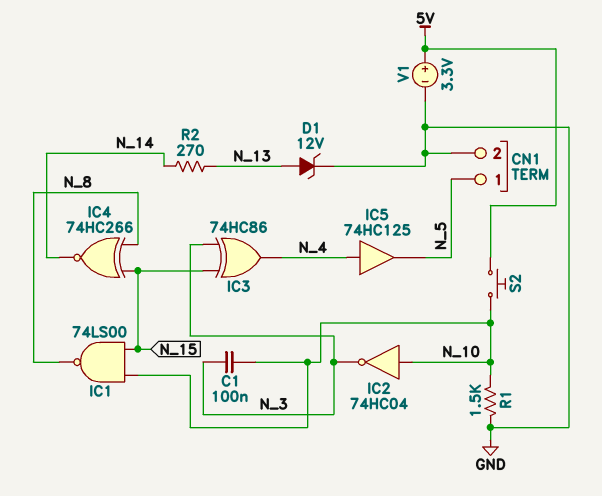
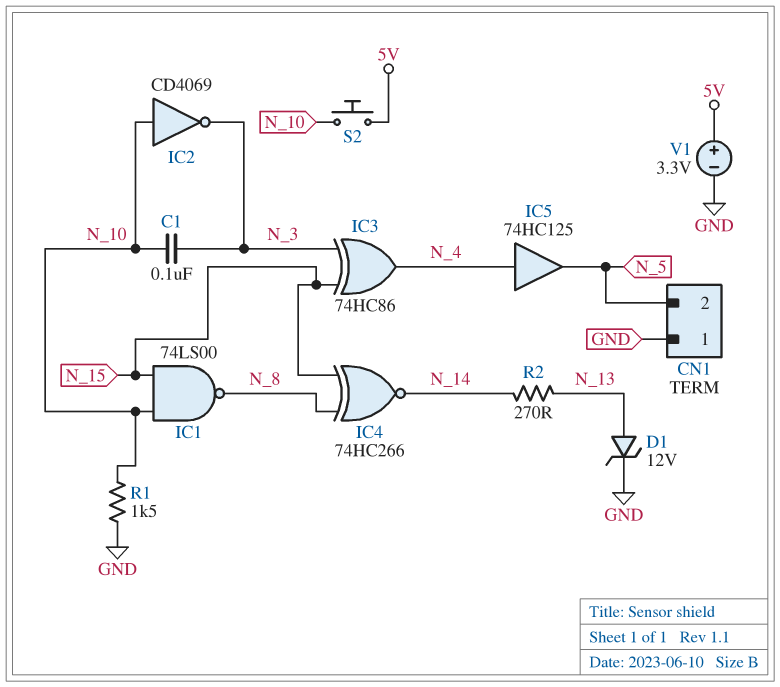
CN1 pin 1: N_5 -> GND
CN1 pin 2: GND -> N_5
IC2: NOT 74HC04 (in N_10, out N_3) -> NOT CD4069 (in N_10, out N_3)

